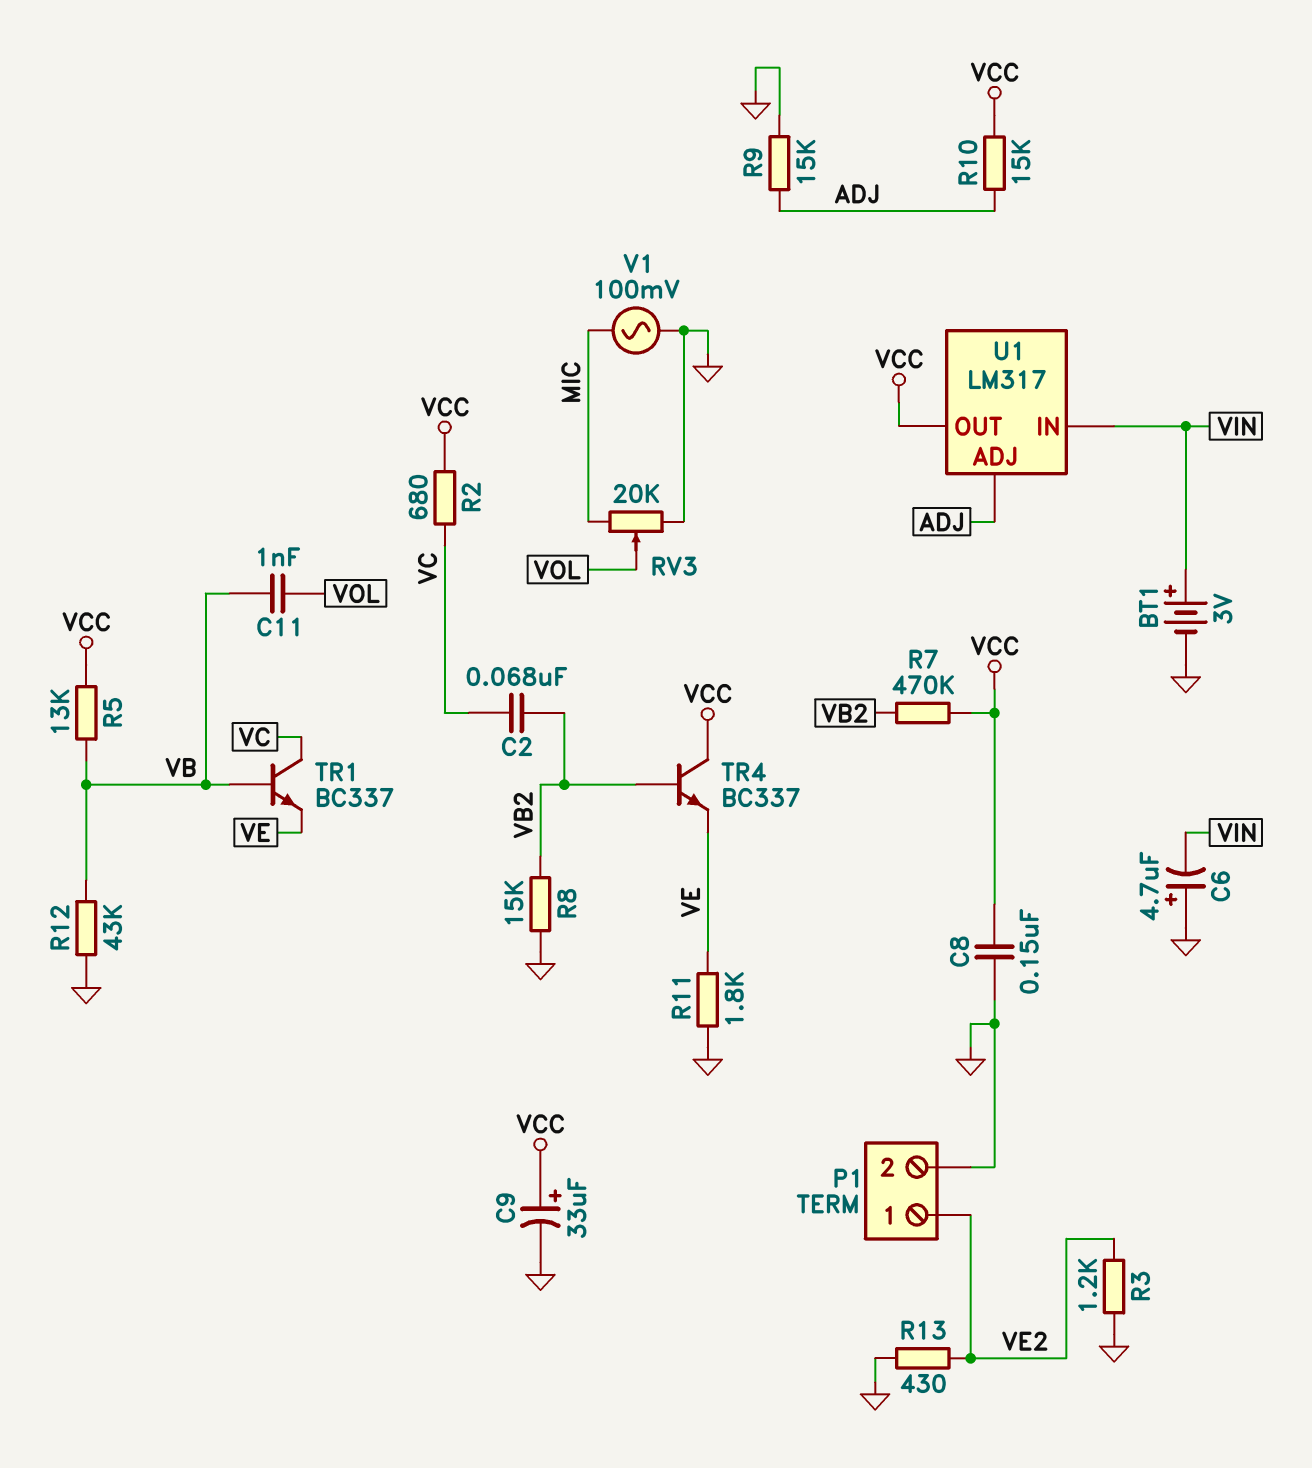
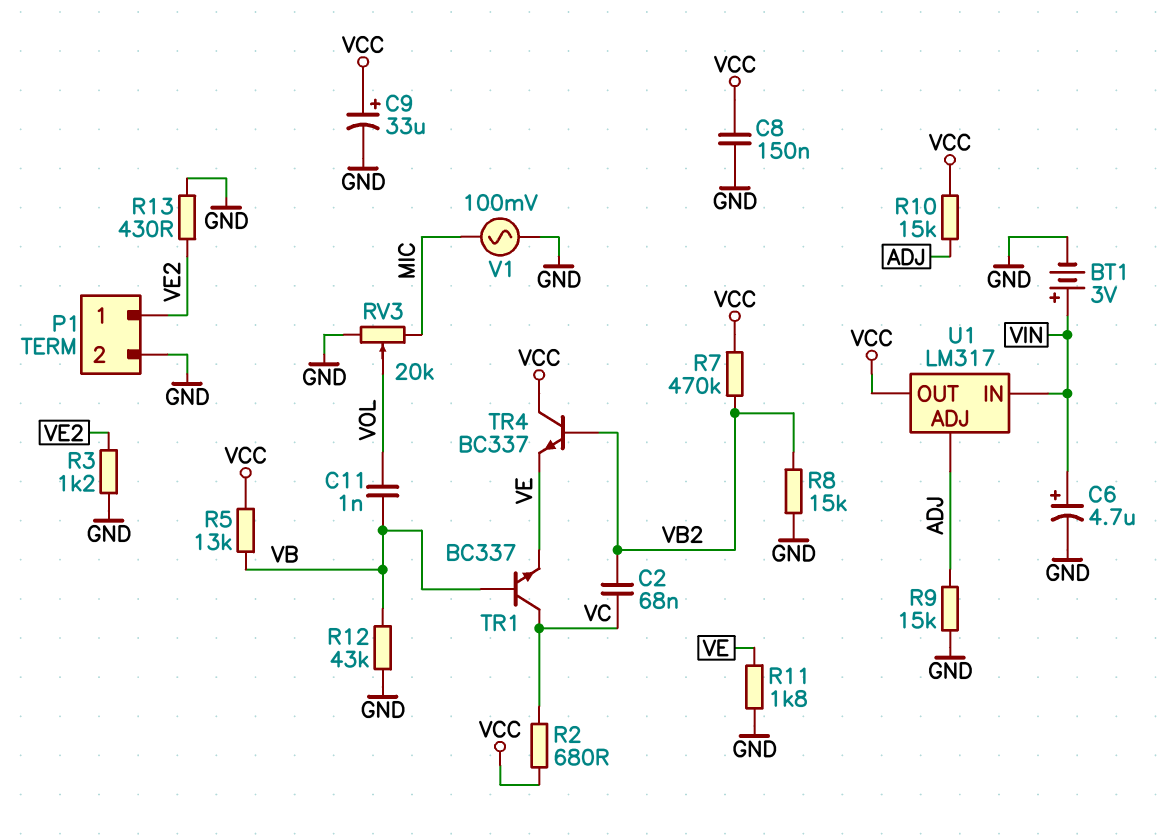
C6: 4.7uF (plus GND, minus VIN) -> 4.7uF (plus VIN, minus GND)

